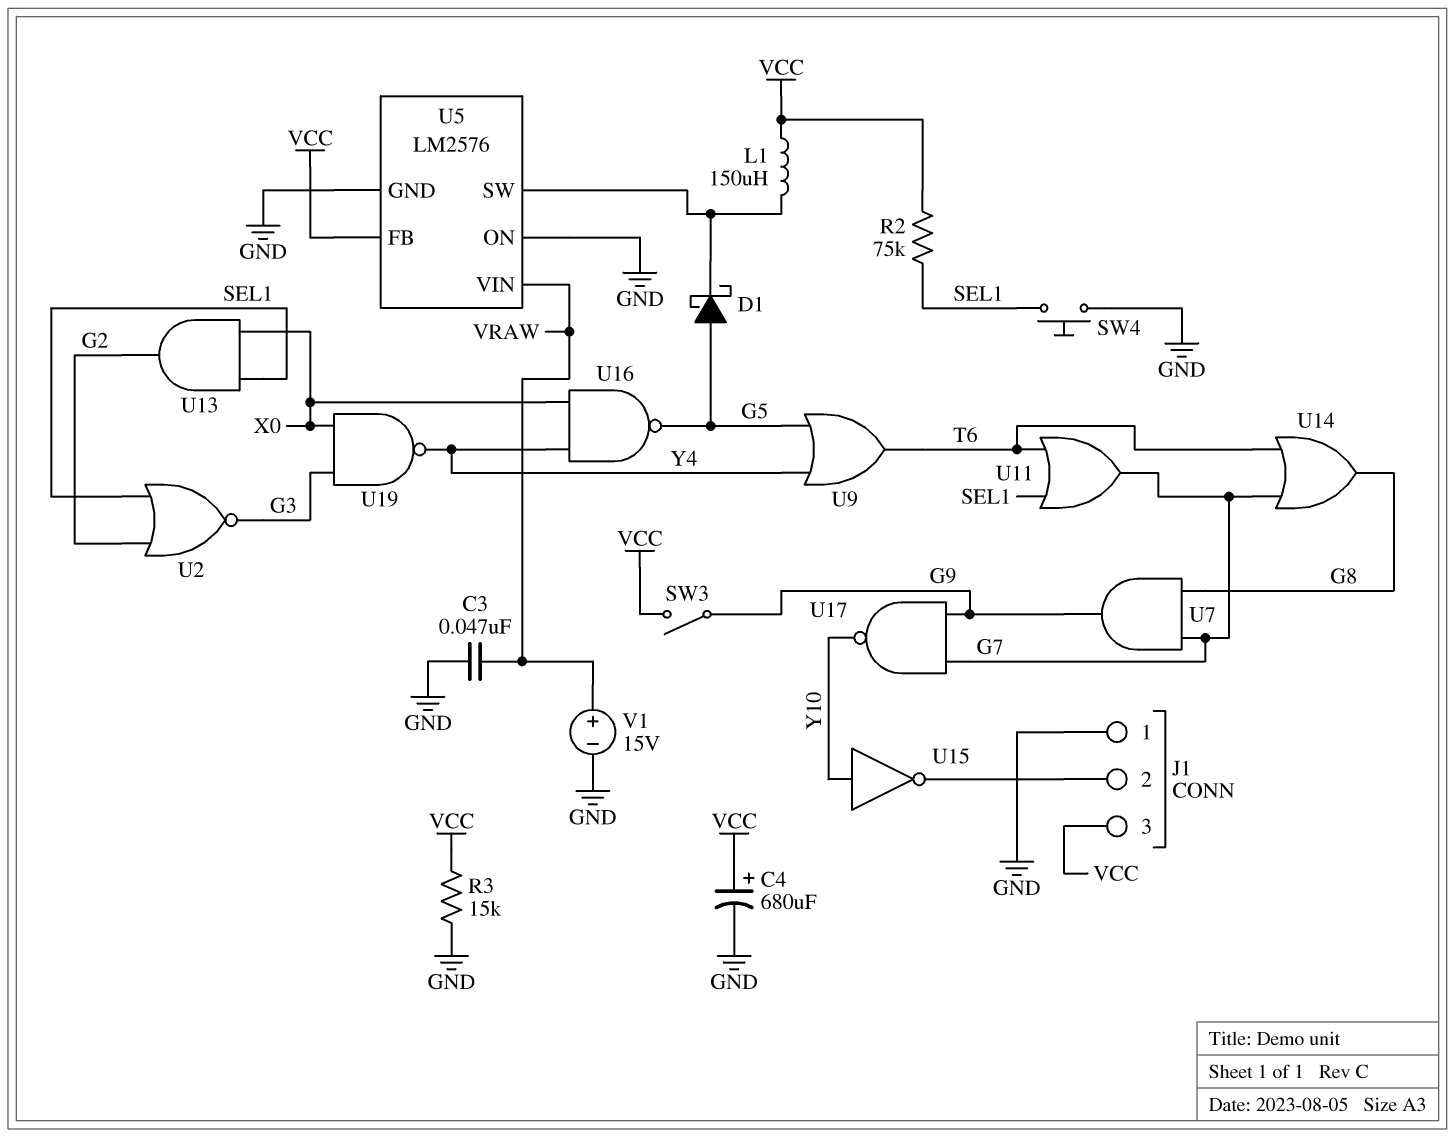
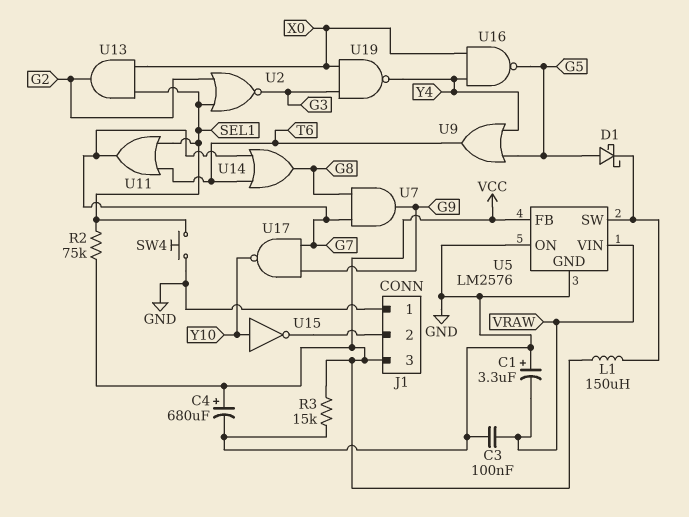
C1: none -> 3.3uF (plus GND, minus VRAW)
C3: 47nF (GND, VRAW) -> 100nF (GND, VRAW)
SW3: switch (G9, VCC) -> none
V1: 15V (plus VRAW, minus GND) -> none

